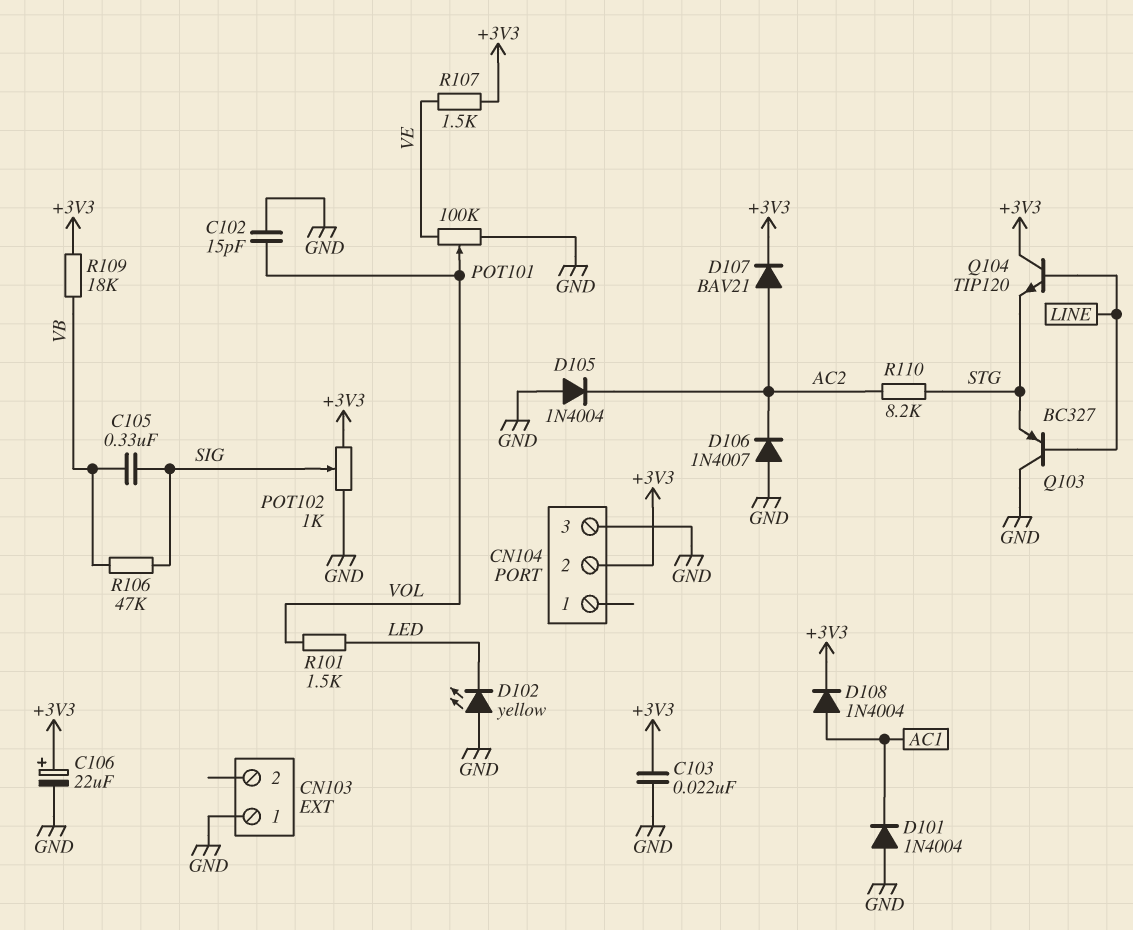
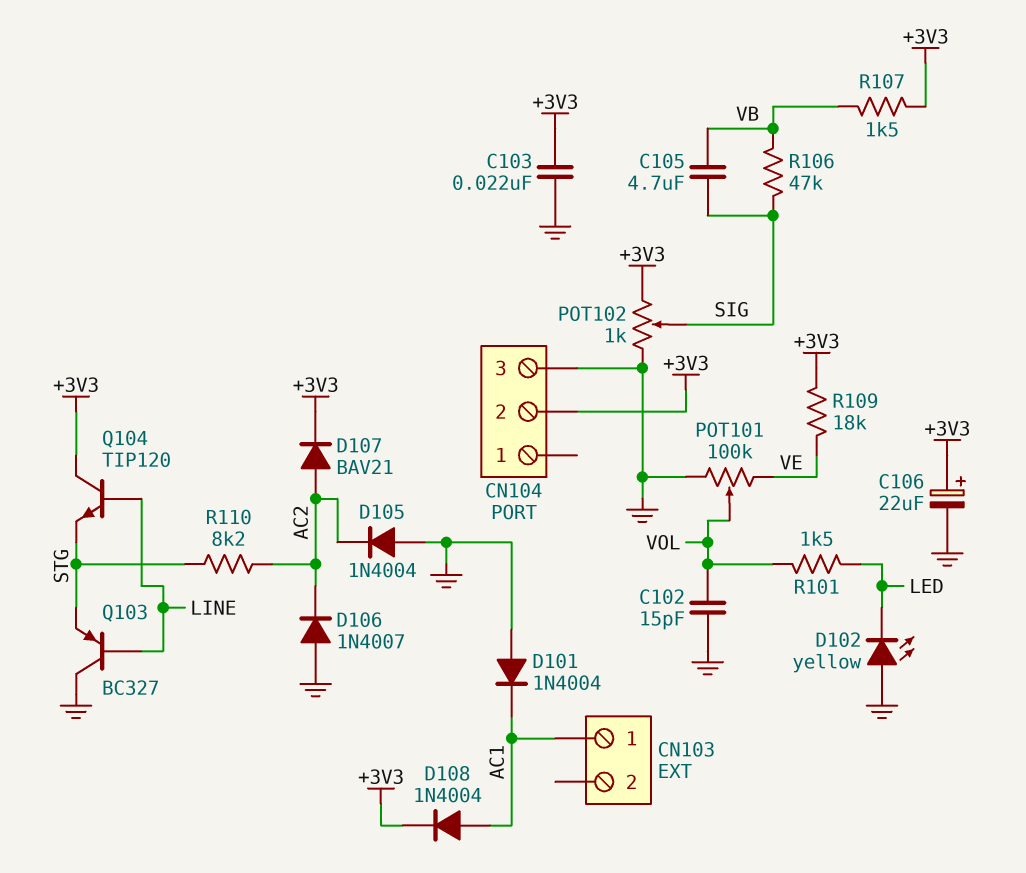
C105: 330nF (SIG, VB) -> 4.7uF (SIG, VB)
CN103 pin 1: GND -> AC1
R107: 1.5k (+3V3, VE) -> 1.5k (+3V3, VB)
R109: 18k (+3V3, VB) -> 18k (+3V3, VE)

